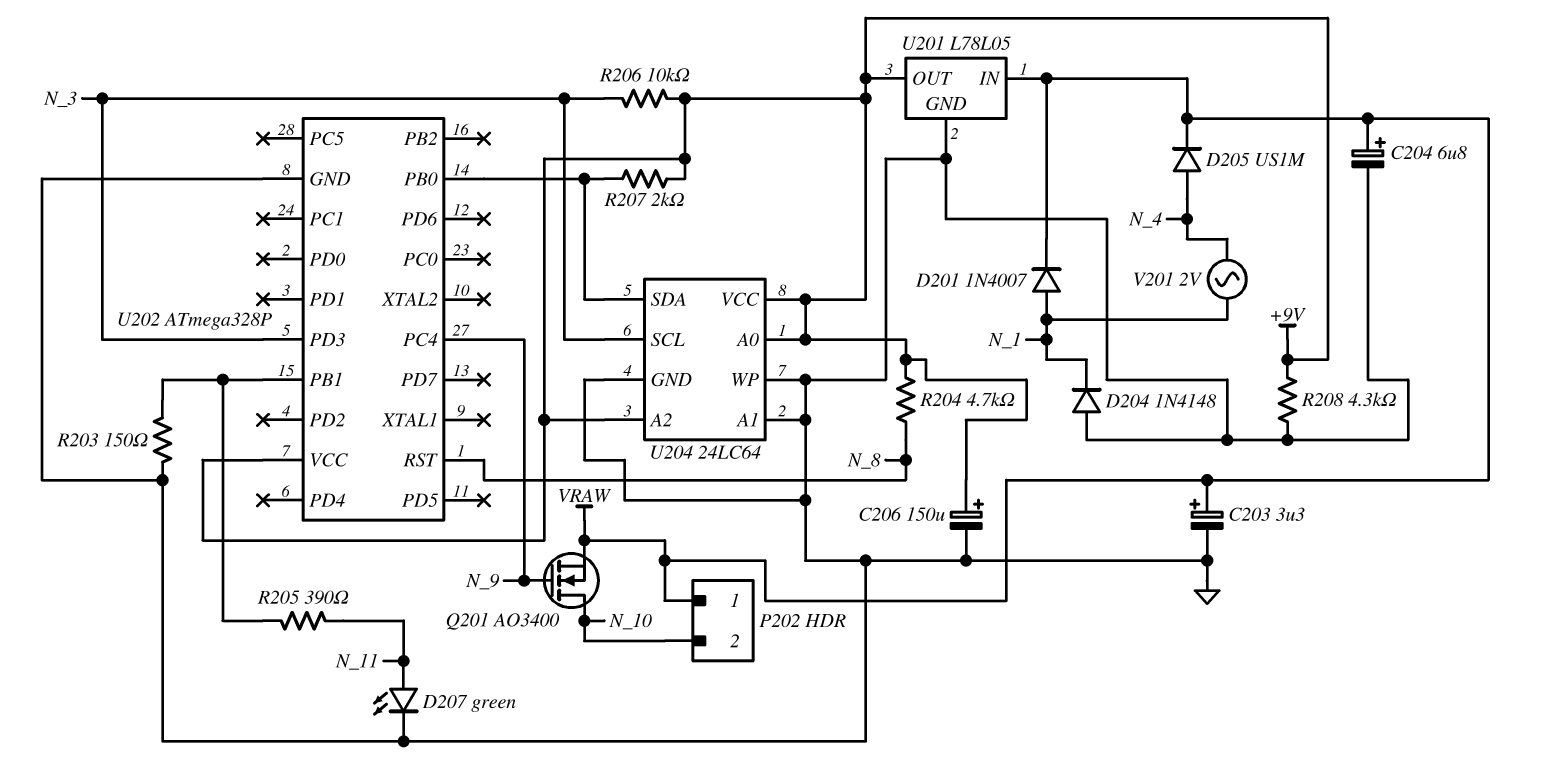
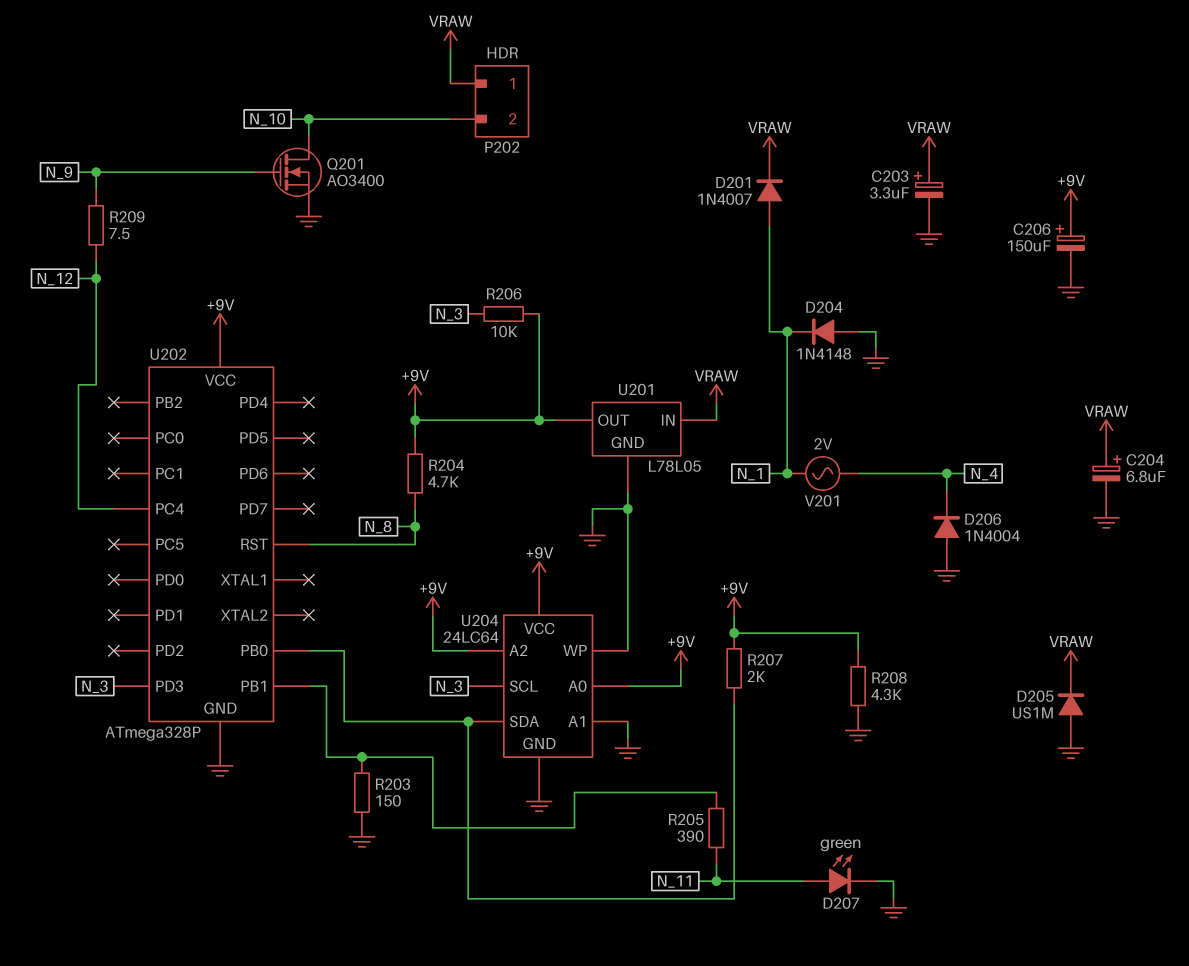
D205: diode US1M (A N_4, K VRAW) -> diode US1M (A GND, K VRAW)
D206: none -> diode 1N4004 (A GND, K N_4)
Q201: NMOS AO3400 (G N_9, D N_10, S VRAW) -> NMOS AO3400 (G N_9, D N_10, S GND)
R209: none -> 7.5 (N_9, N_12)
U202 pin PC4: N_9 -> N_12

